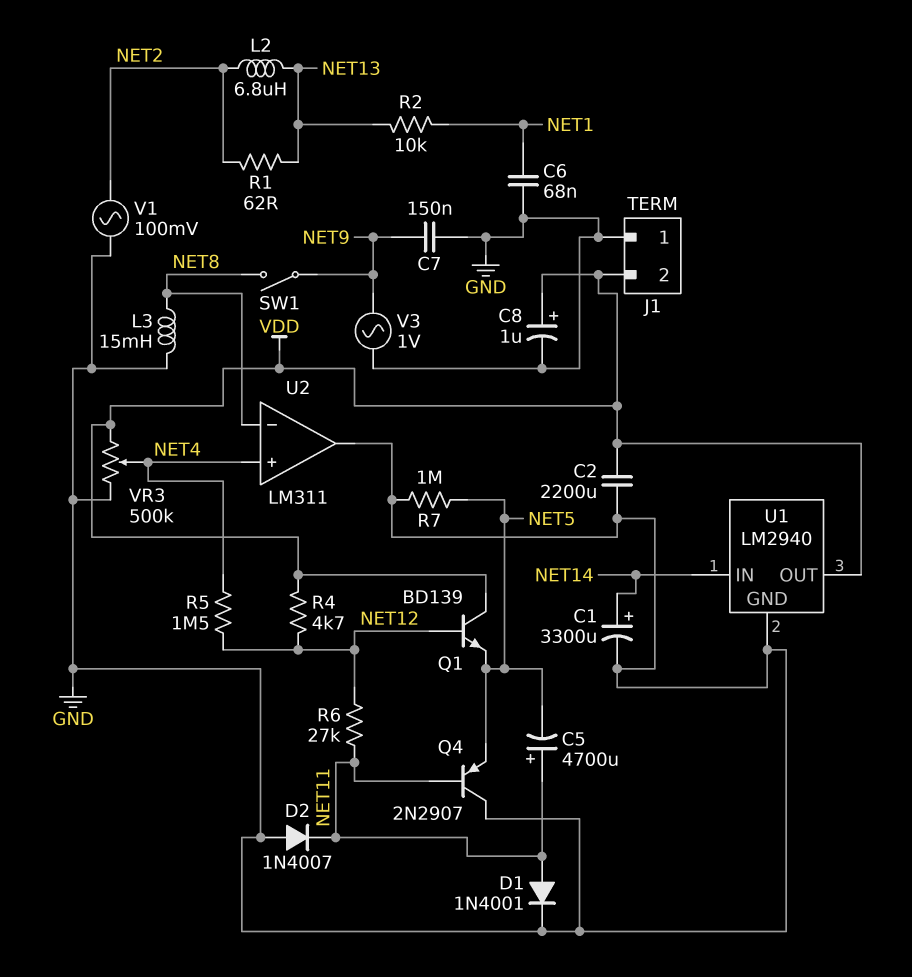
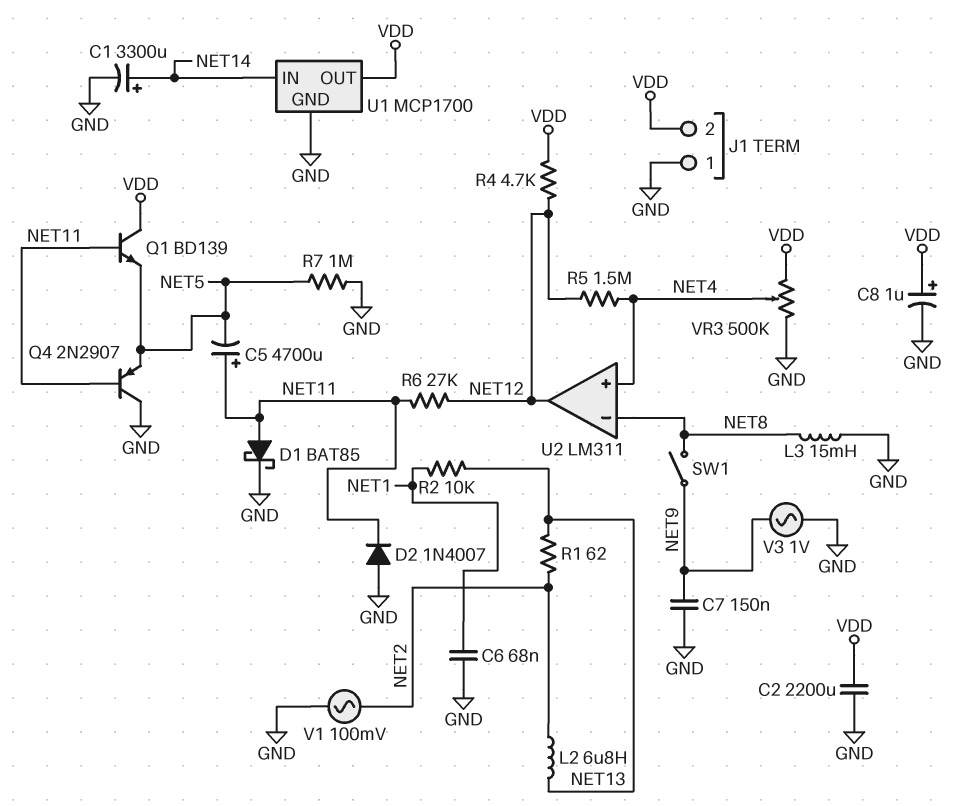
D1: diode 1N4001 (A NET11, K GND) -> schottky BAT85 (A NET11, K GND)
Q1: NPN BD139 (B NET12, C VDD, E NET5) -> NPN BD139 (B NET11, C VDD, E NET5)
U1: LM2940 -> MCP1700
U2 pin out: GND -> NET12

